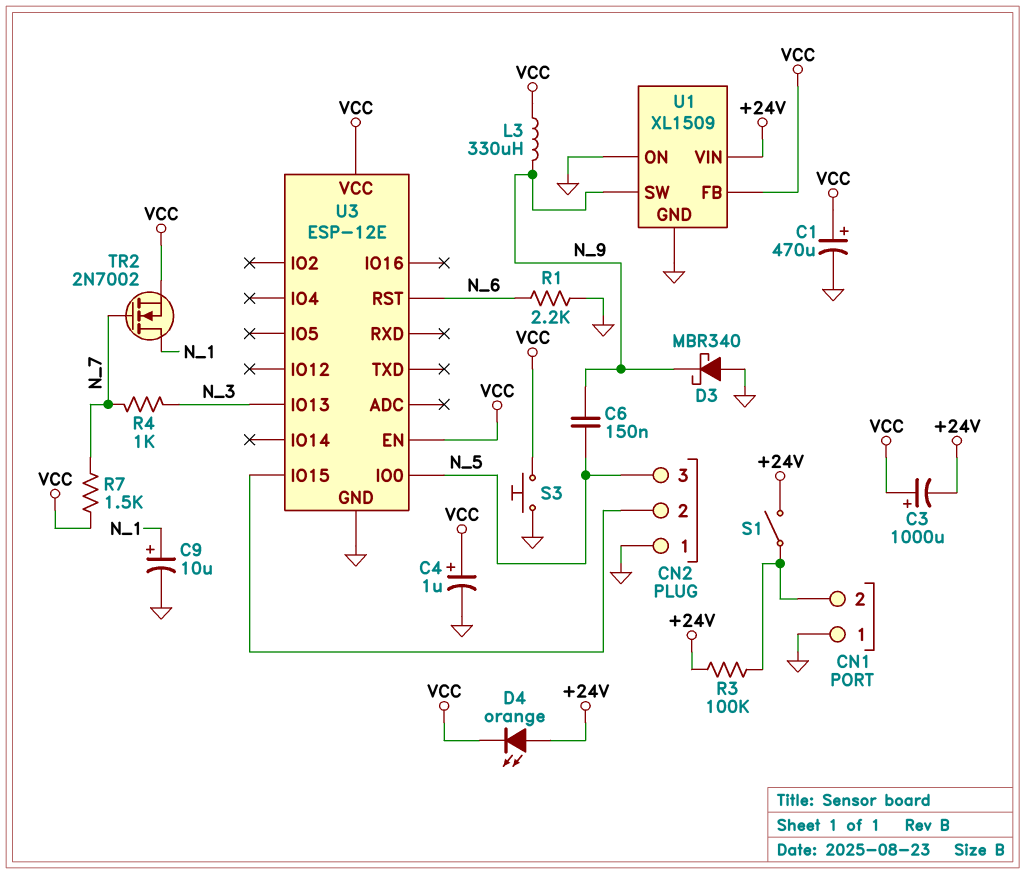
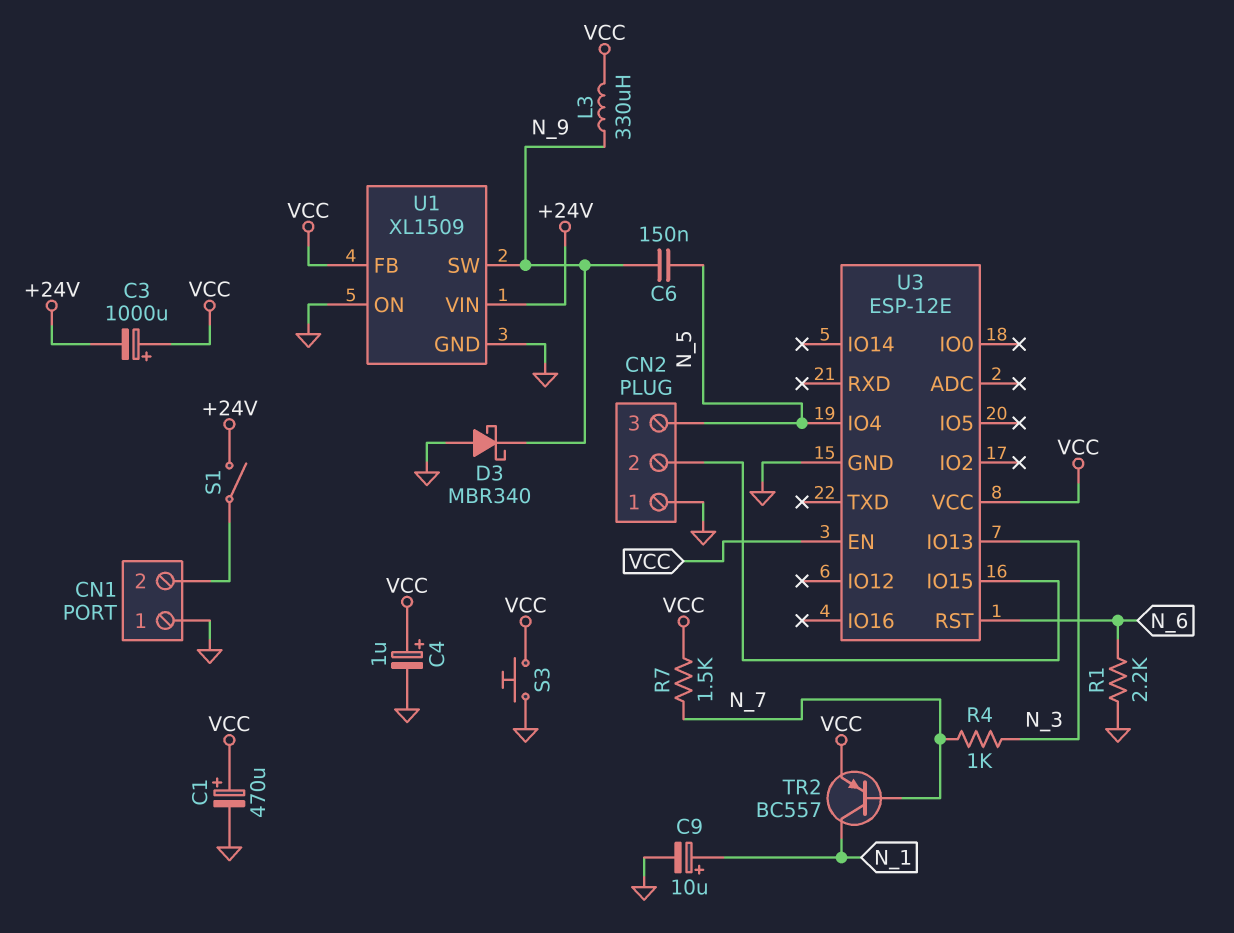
D4: LED orange (A +24V, K VCC) -> none
R3: 100k (+24V, CN1/2) -> none
TR2: NMOS 2N7002 (G N_7, D N_1, S VCC) -> PNP BC557 (B N_7, C N_1, E VCC)
U3 pin IO0: N_5 -> none
U3 pin IO4: none -> N_5

